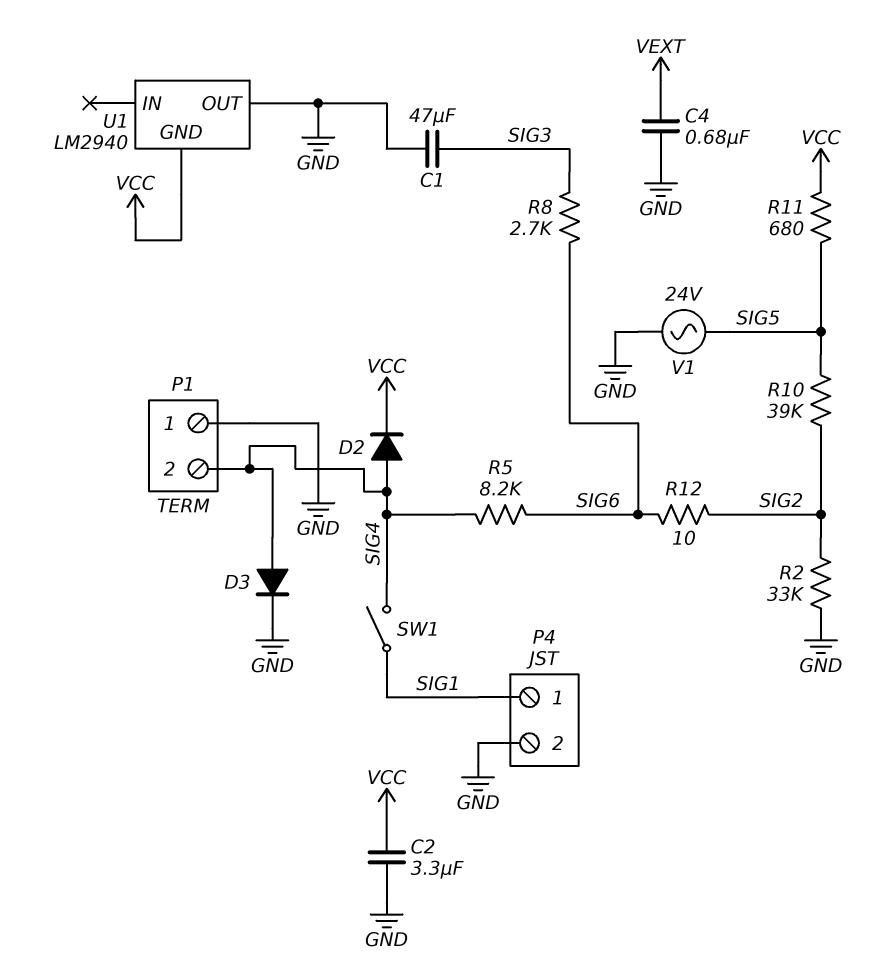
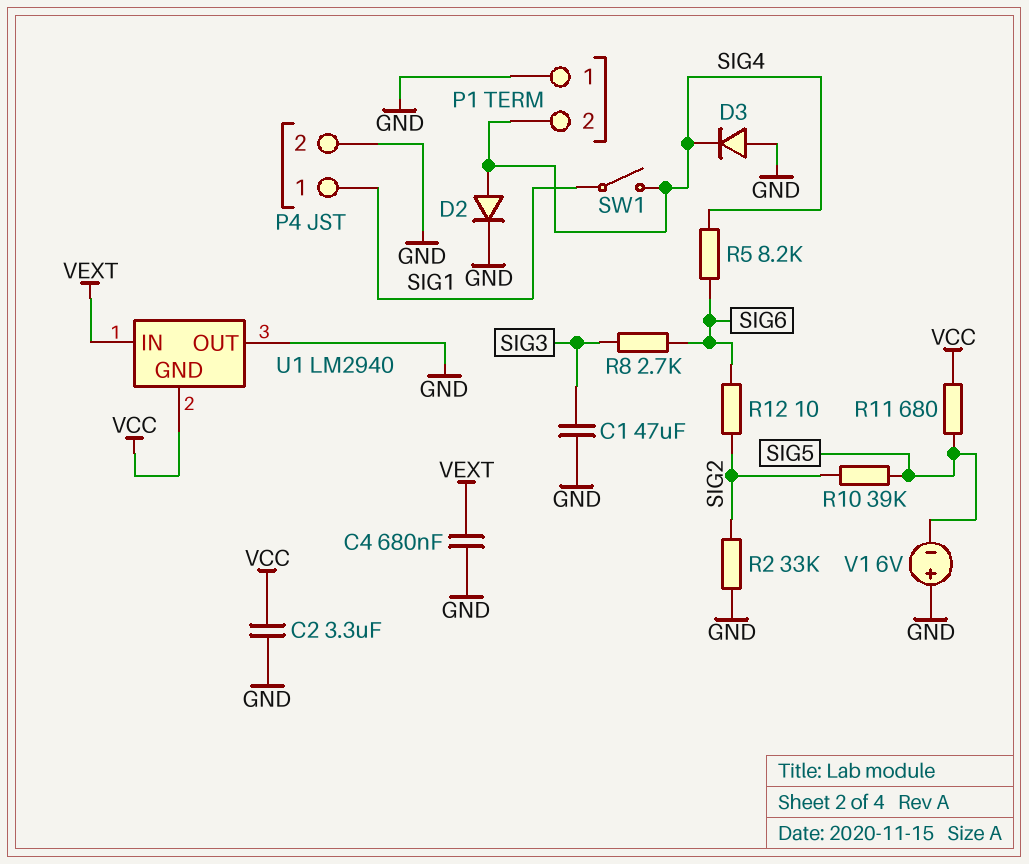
D2: diode (A SIG4, K VCC) -> diode (A SIG4, K GND)
D3: diode (A SIG4, K GND) -> diode (A GND, K SIG4)
U1 pin IN: none -> VEXT
V1: AC 24V (GND, SIG5) -> 6V (plus GND, minus SIG5)

